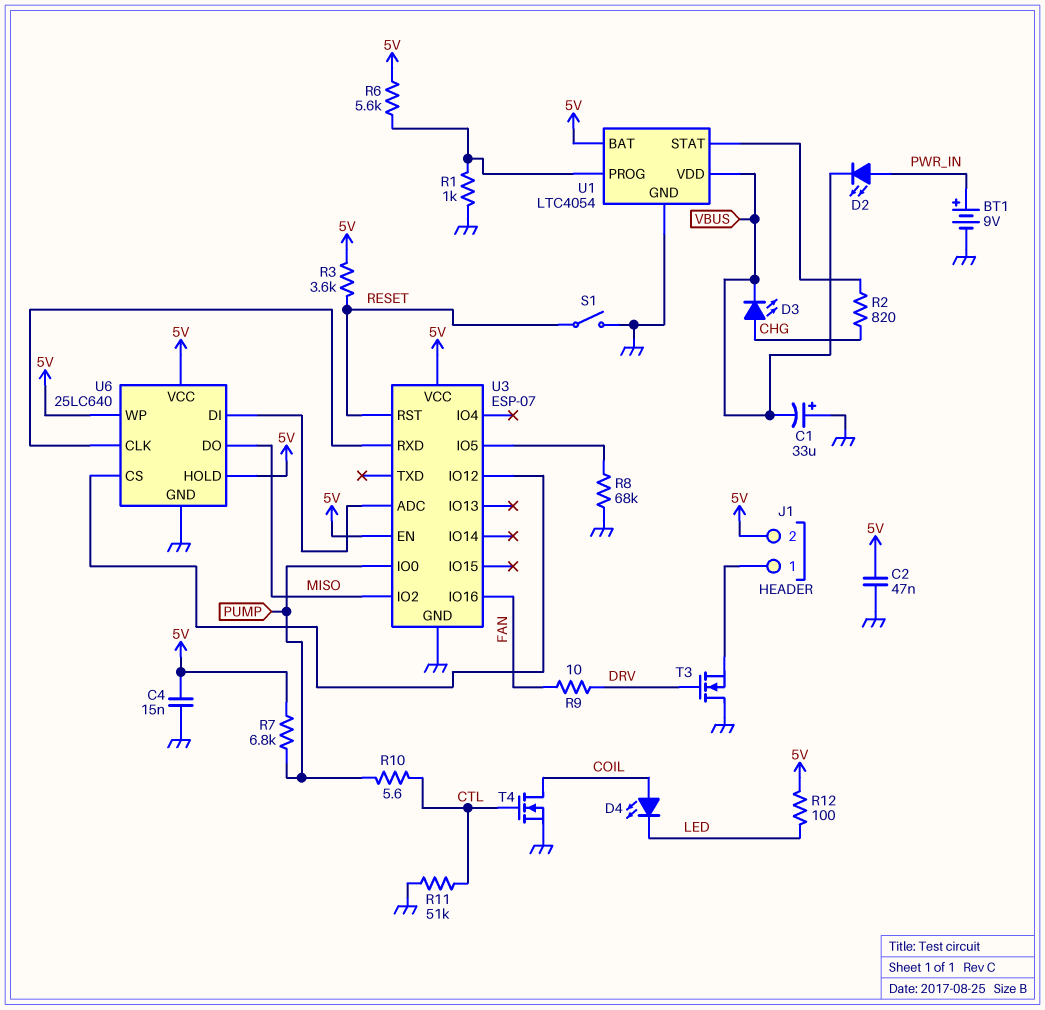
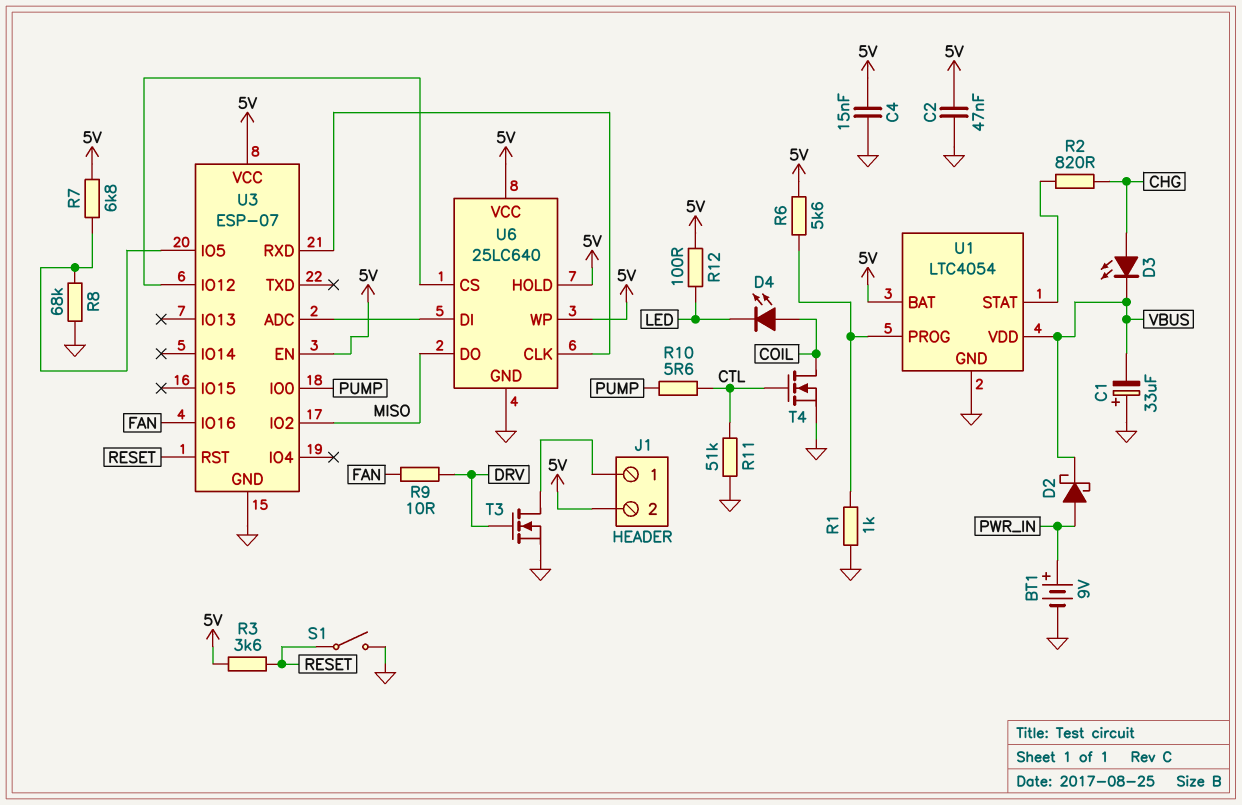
D2: LED (A PWR_IN, K VBUS) -> schottky (A PWR_IN, K VBUS)
R7: 6.8k (5V, PUMP) -> 6.8k (5V, U3/IO5)
T3: NMOS (G DRV, D GND, S J1/1) -> NMOS (G DRV, D J1/1, S GND)

